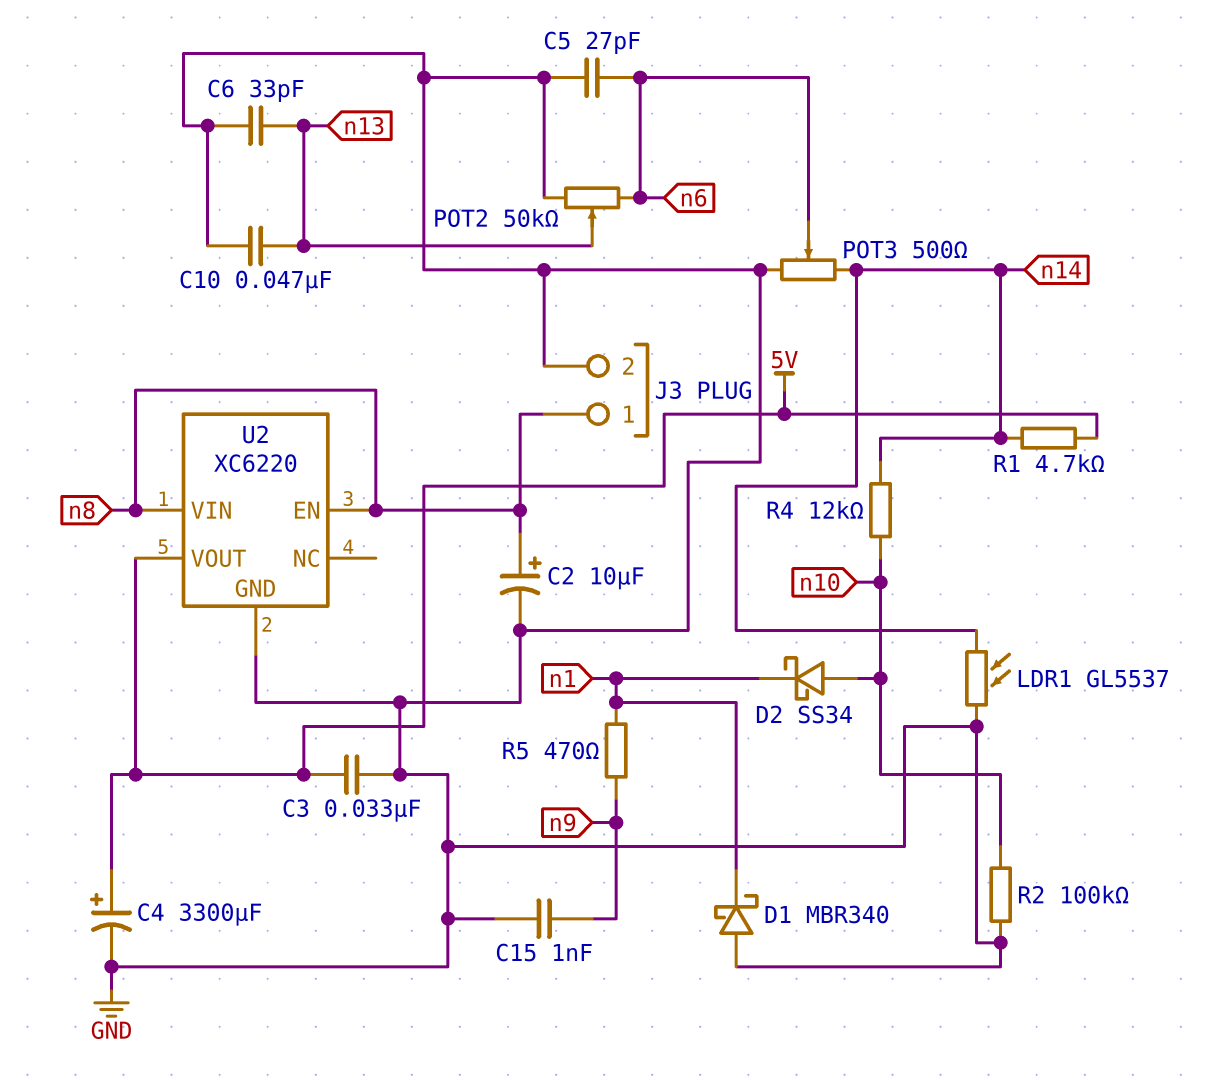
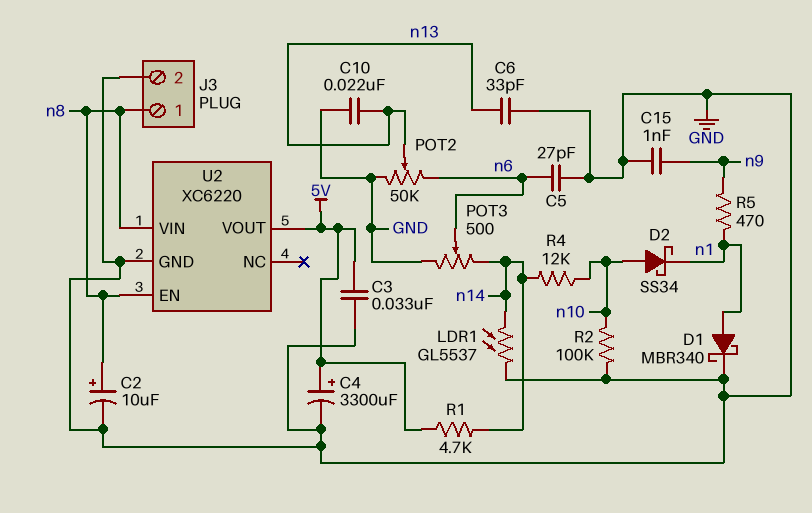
C10: 47nF (GND, n13) -> 22nF (GND, n13)
D1: schottky MBR340 (A GND, K n1) -> schottky MBR340 (A n1, K GND)

